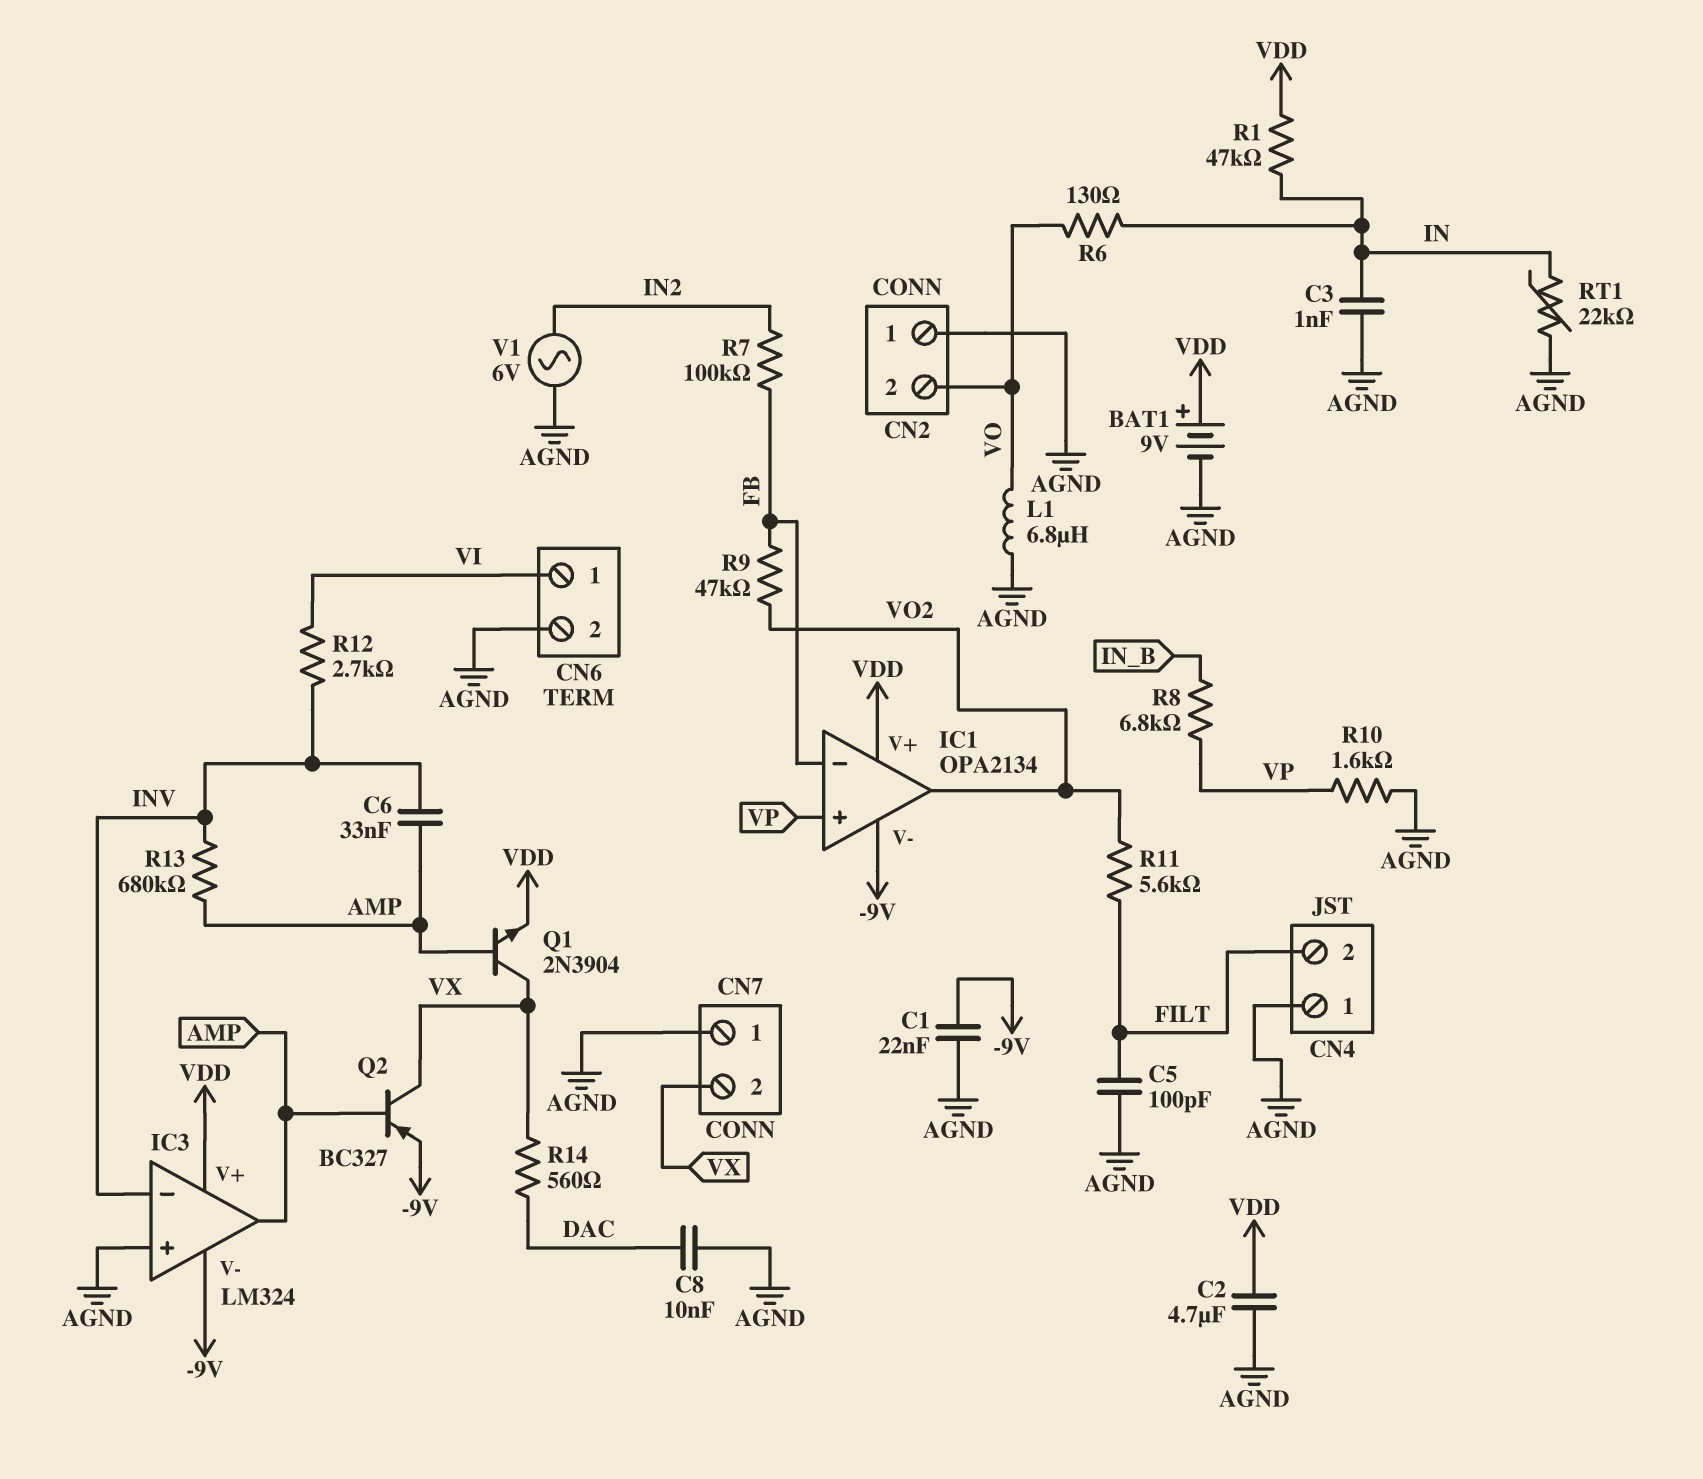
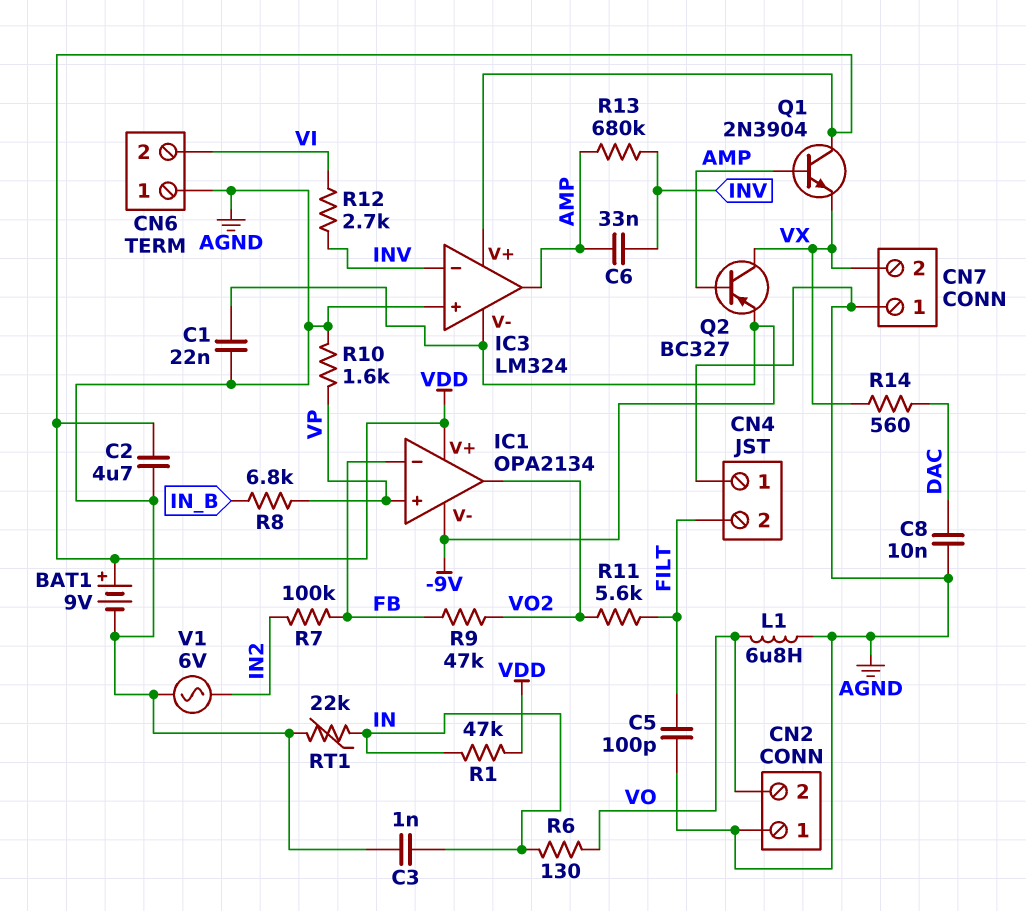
CN6 pin 1: VI -> AGND
CN6 pin 2: AGND -> VI
Q1: NPN 2N3904 (B AMP, C VX, E VDD) -> NPN 2N3904 (B AMP, C VDD, E VX)

